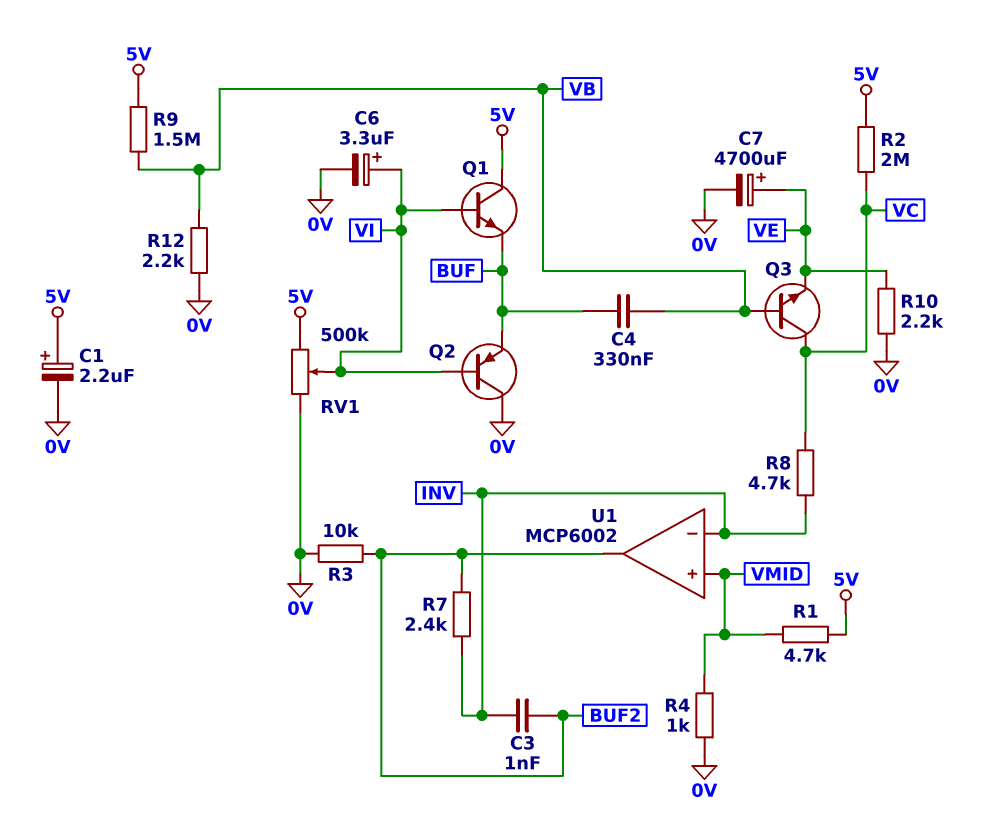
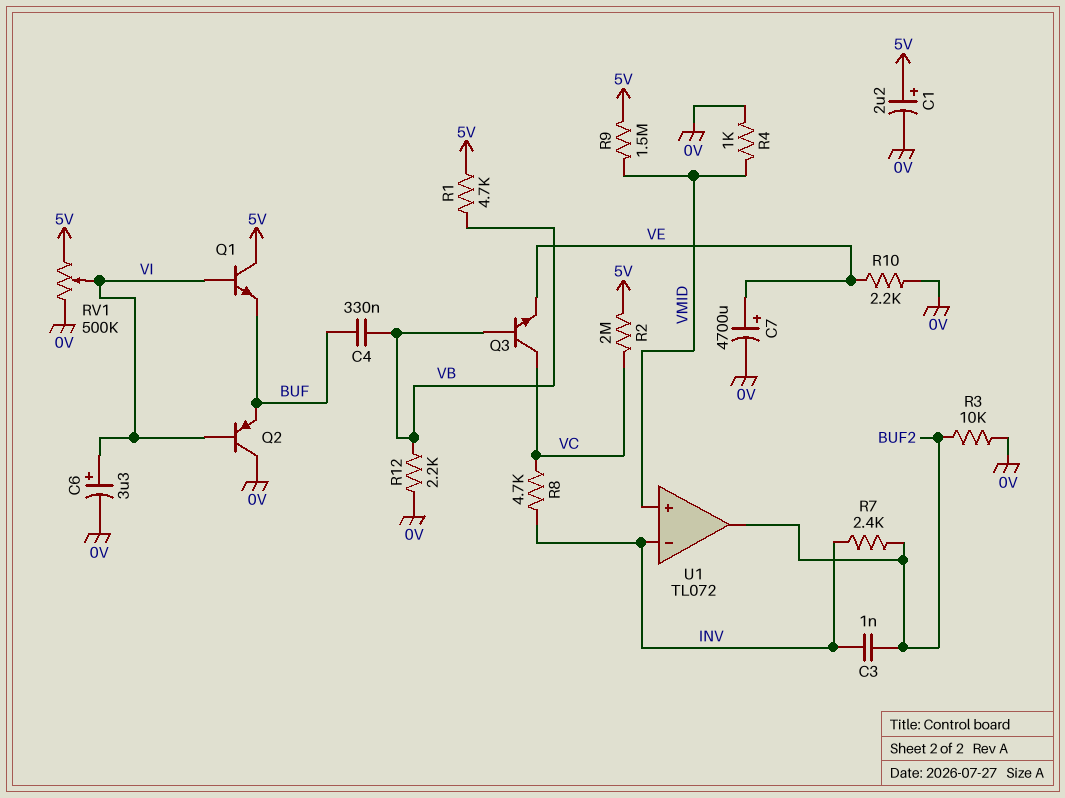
R1: 4.7k (5V, VMID) -> 4.7k (5V, VB)
R9: 1.5M (5V, VB) -> 1.5M (5V, VMID)
U1: MCP6002 -> TL072

